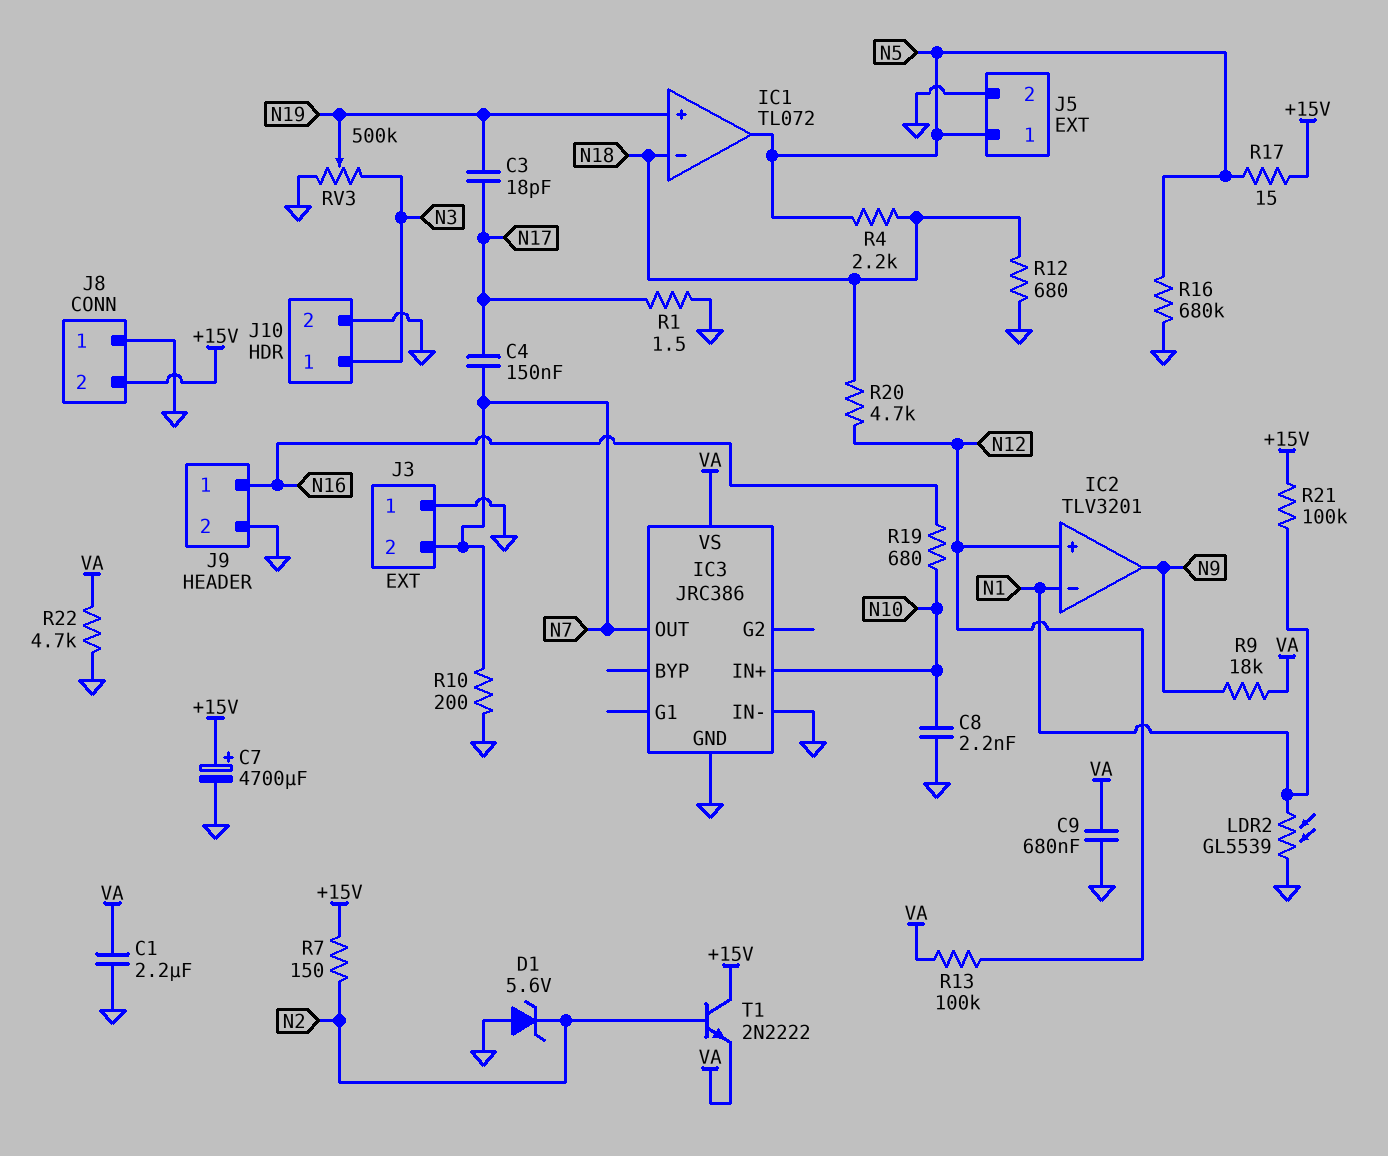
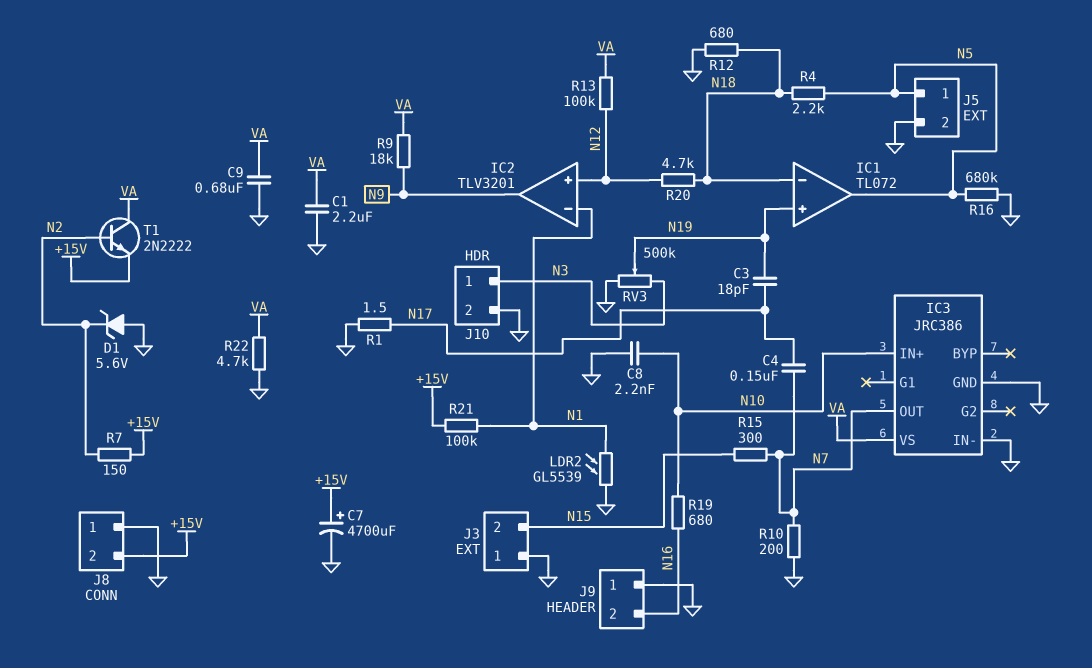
J3 pin 2: N7 -> N15
J9 pin 1: N16 -> GND
J9 pin 2: GND -> N16
R15: none -> 300 (N7, N15)
R17: 15 (+15V, N5) -> none
T1: NPN 2N2222 (B N2, C +15V, E VA) -> NPN 2N2222 (B N2, C VA, E +15V)

